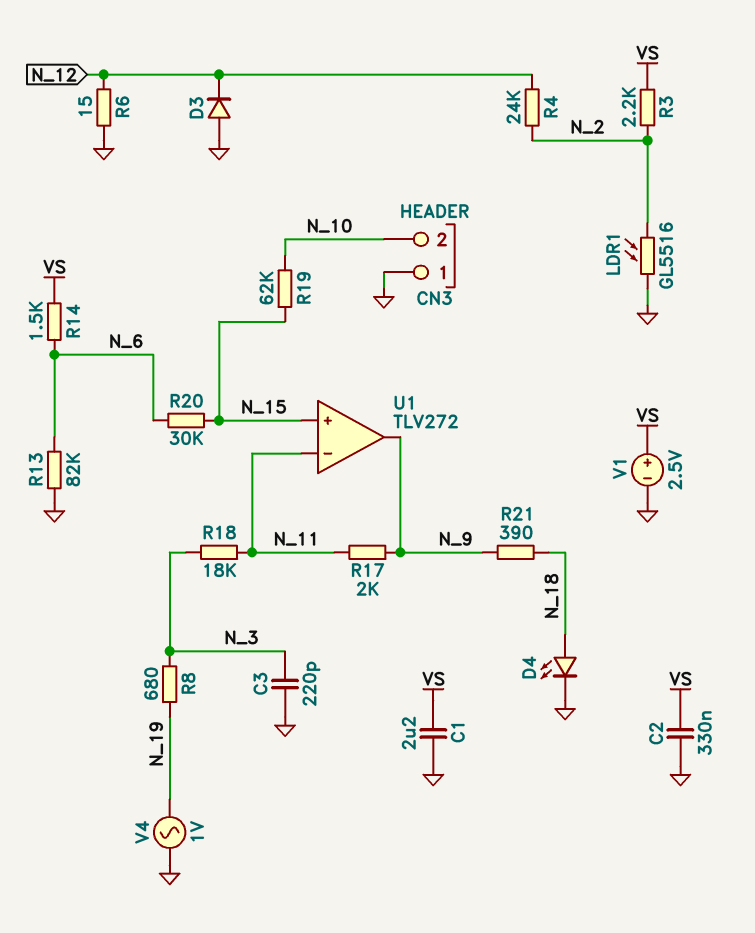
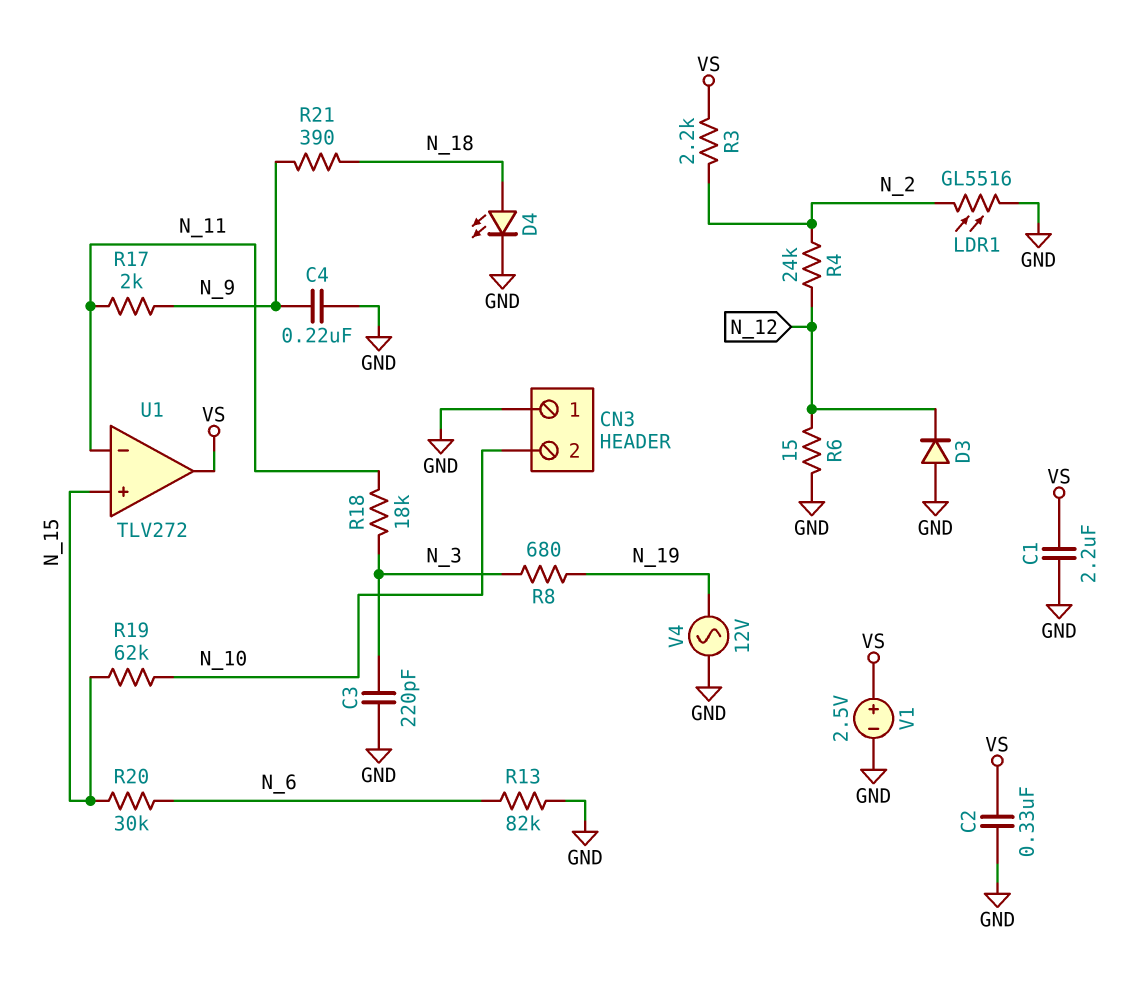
C4: none -> 220nF (GND, N_9)
R14: 1.5k (N_6, VS) -> none
U1 pin out: N_9 -> VS
V4: AC 1V (GND, N_19) -> AC 12V (GND, N_19)

